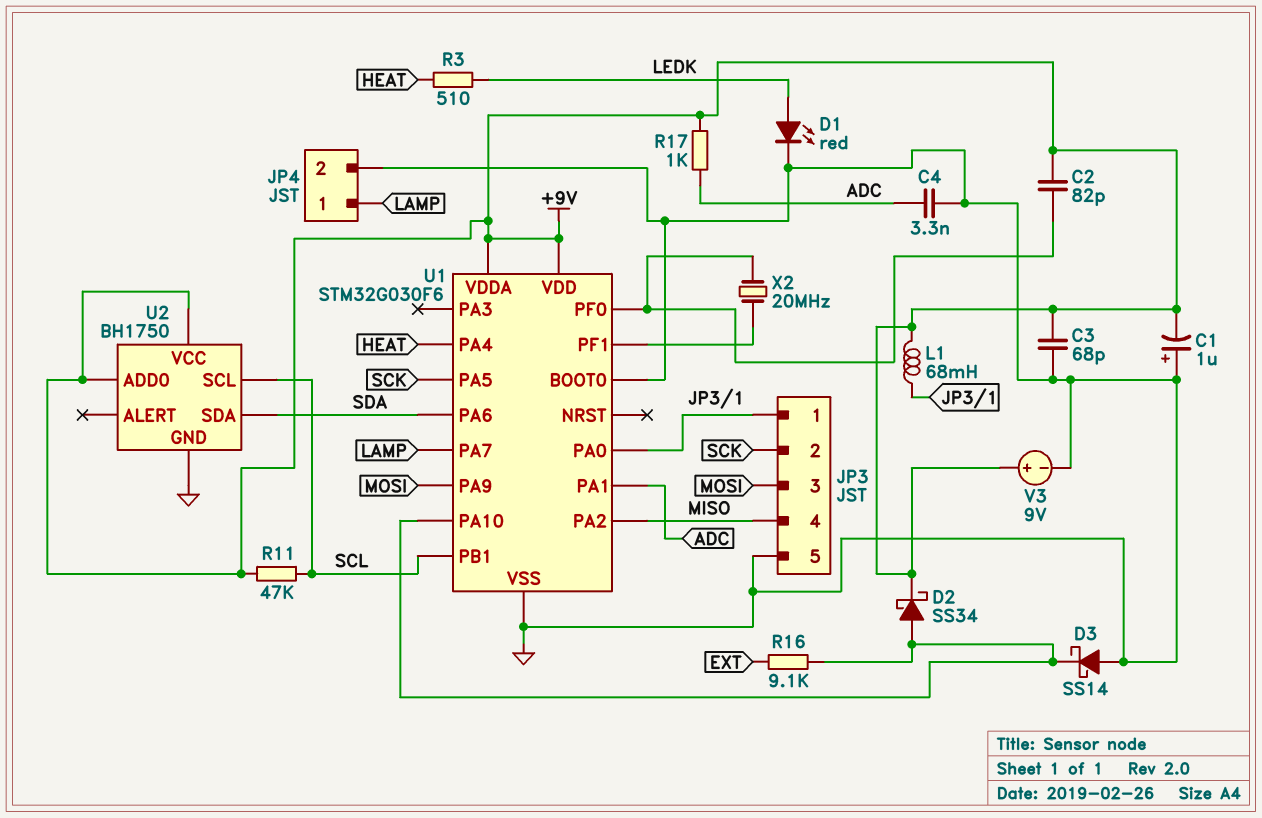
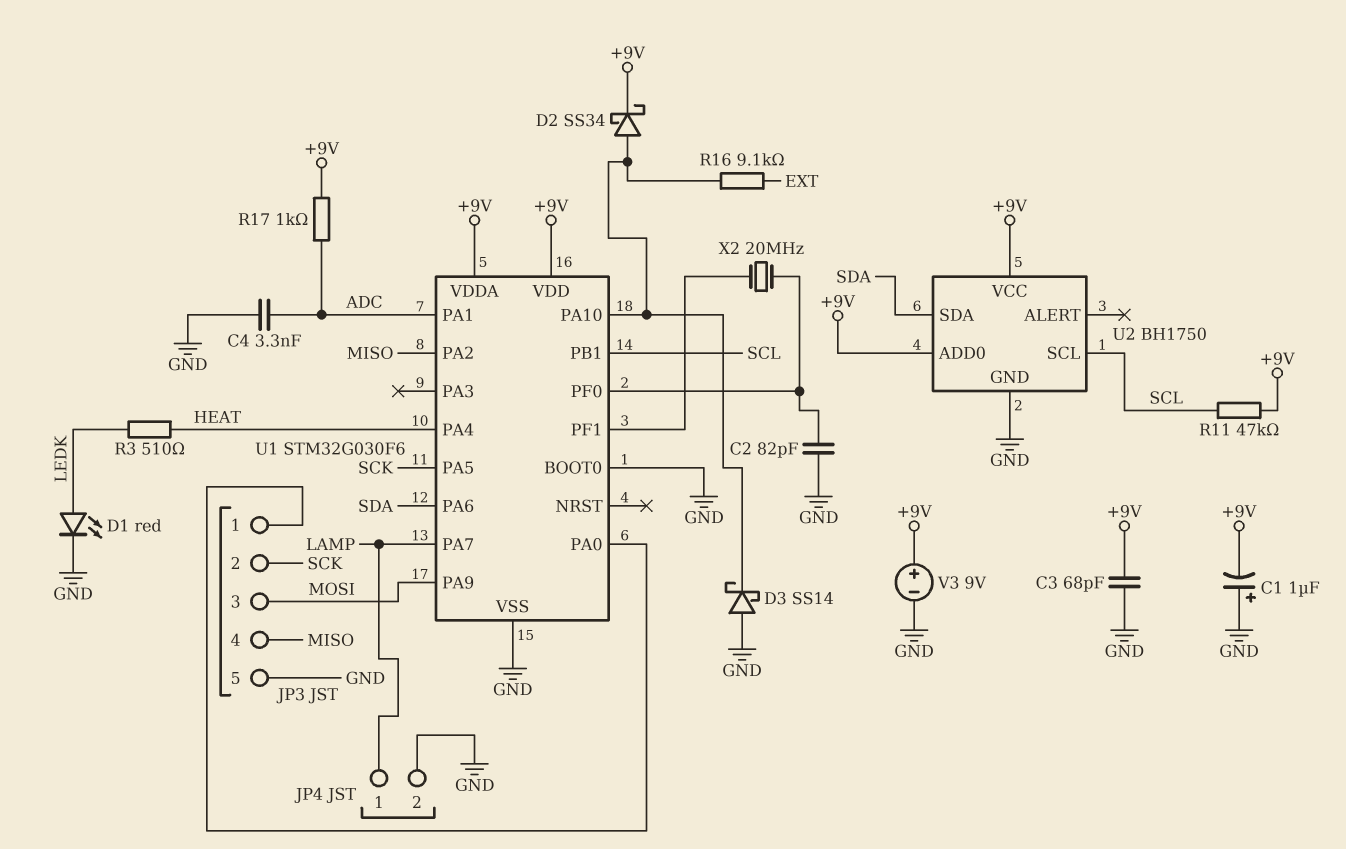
C2: 82pF (+9V, U1/PF0) -> 82pF (GND, U1/PF0)
L1: 68mH (+9V, JP3/1) -> none

